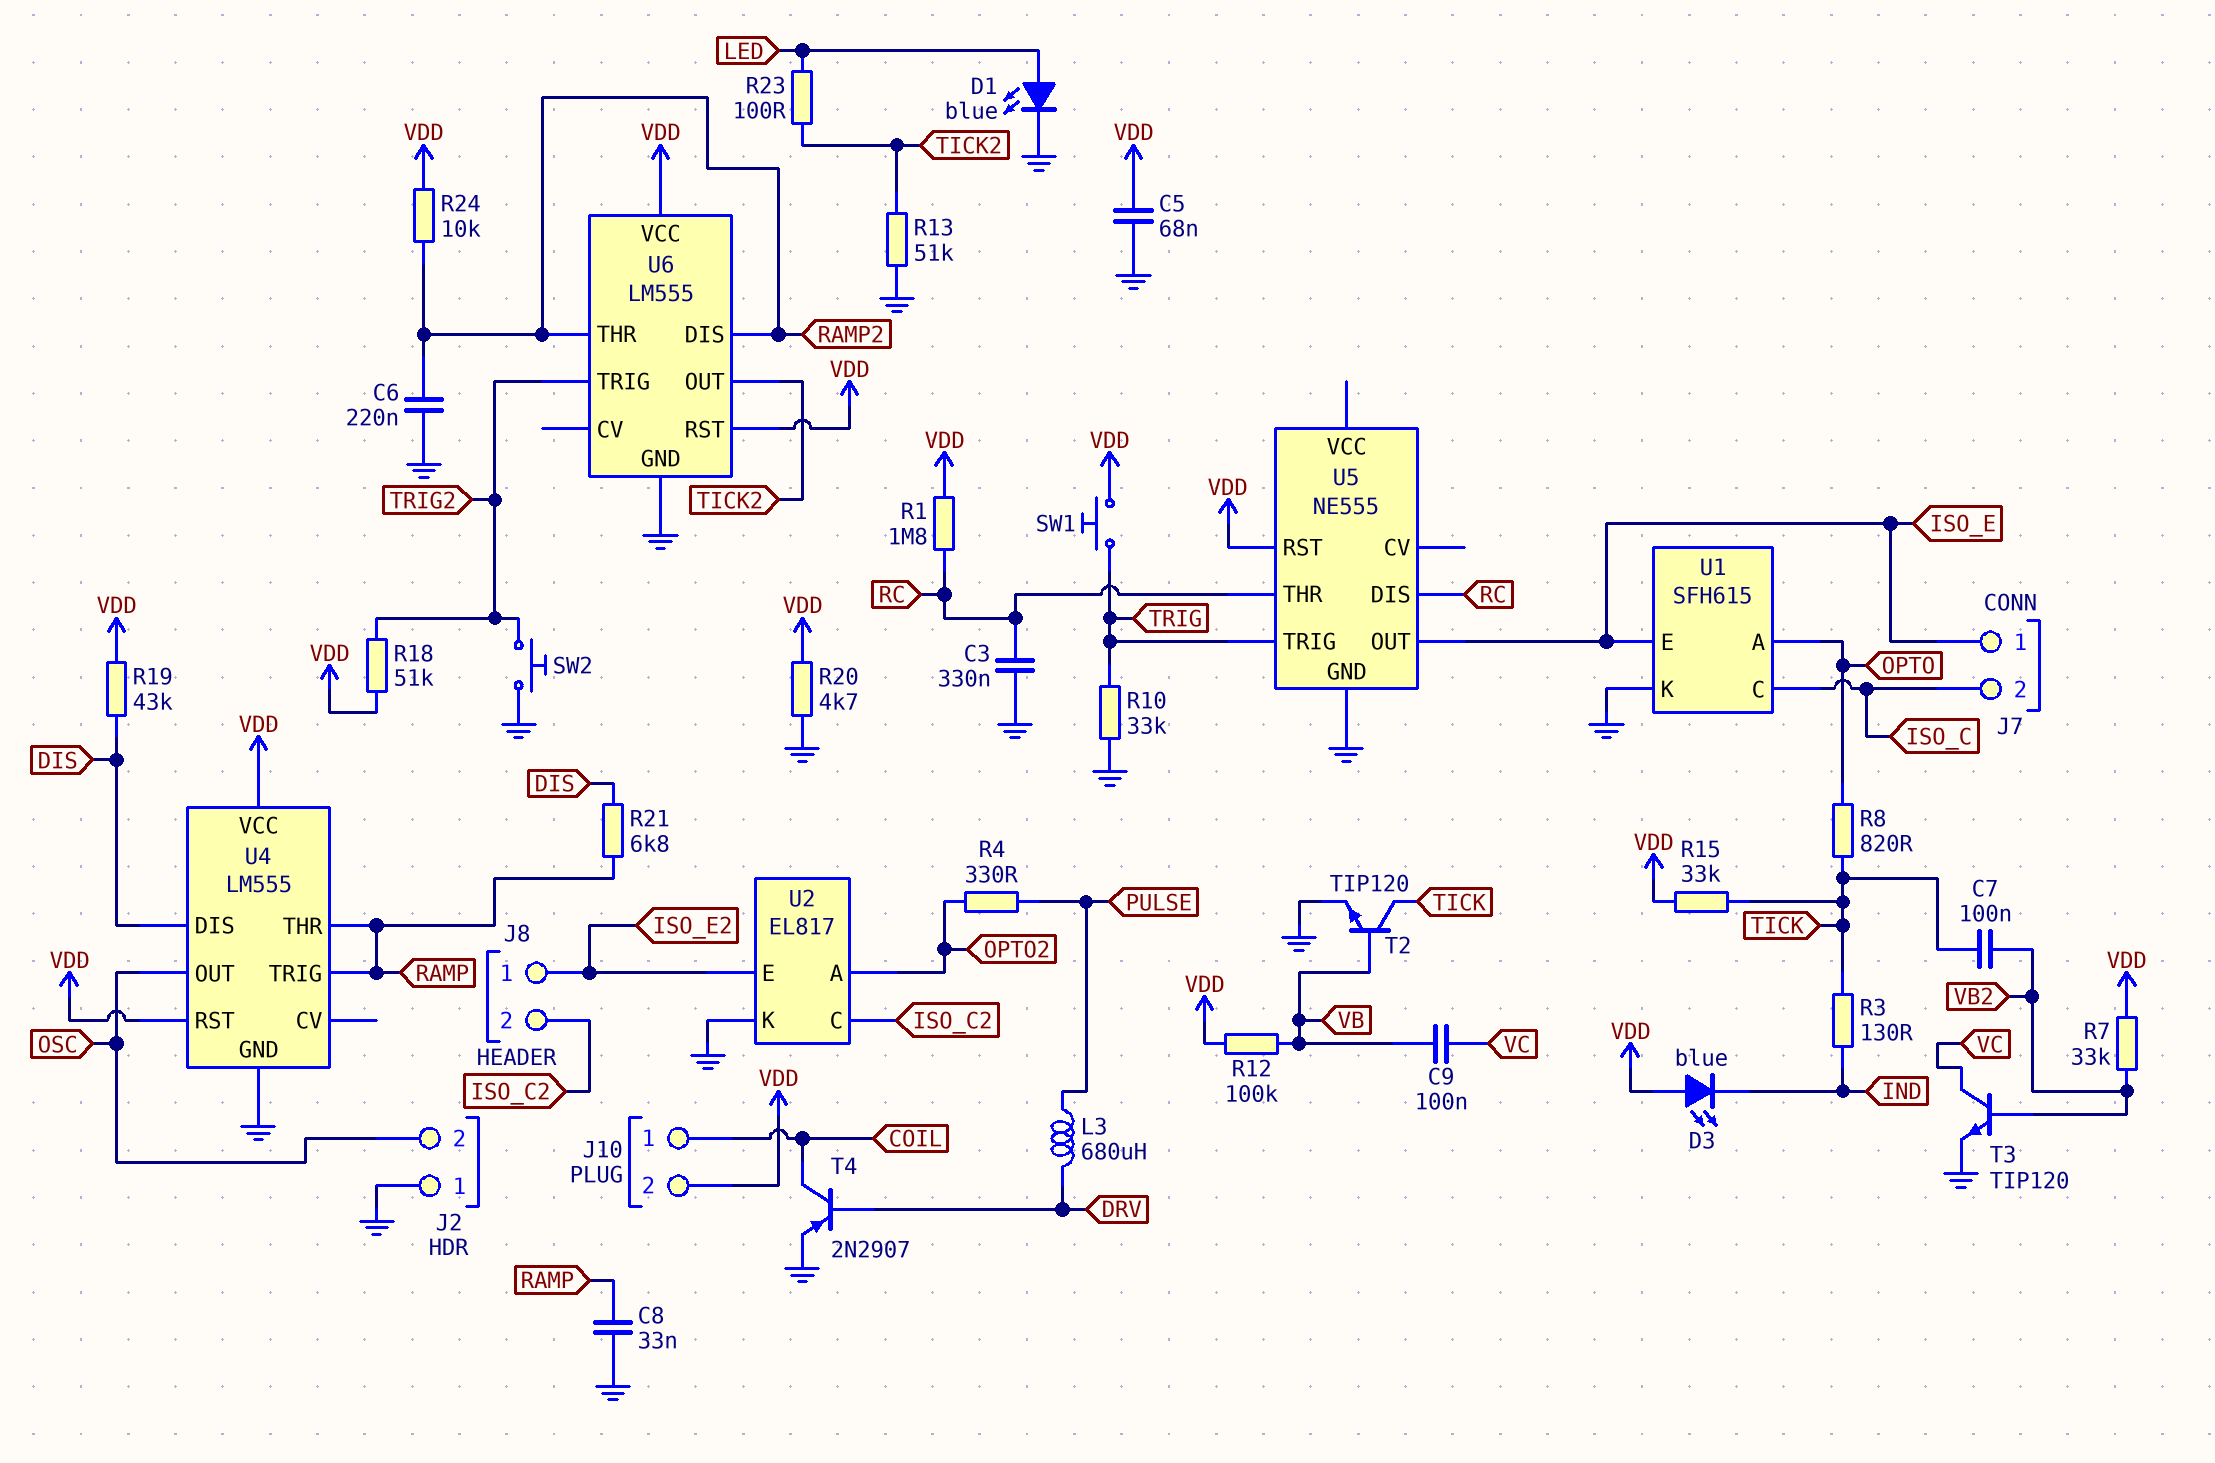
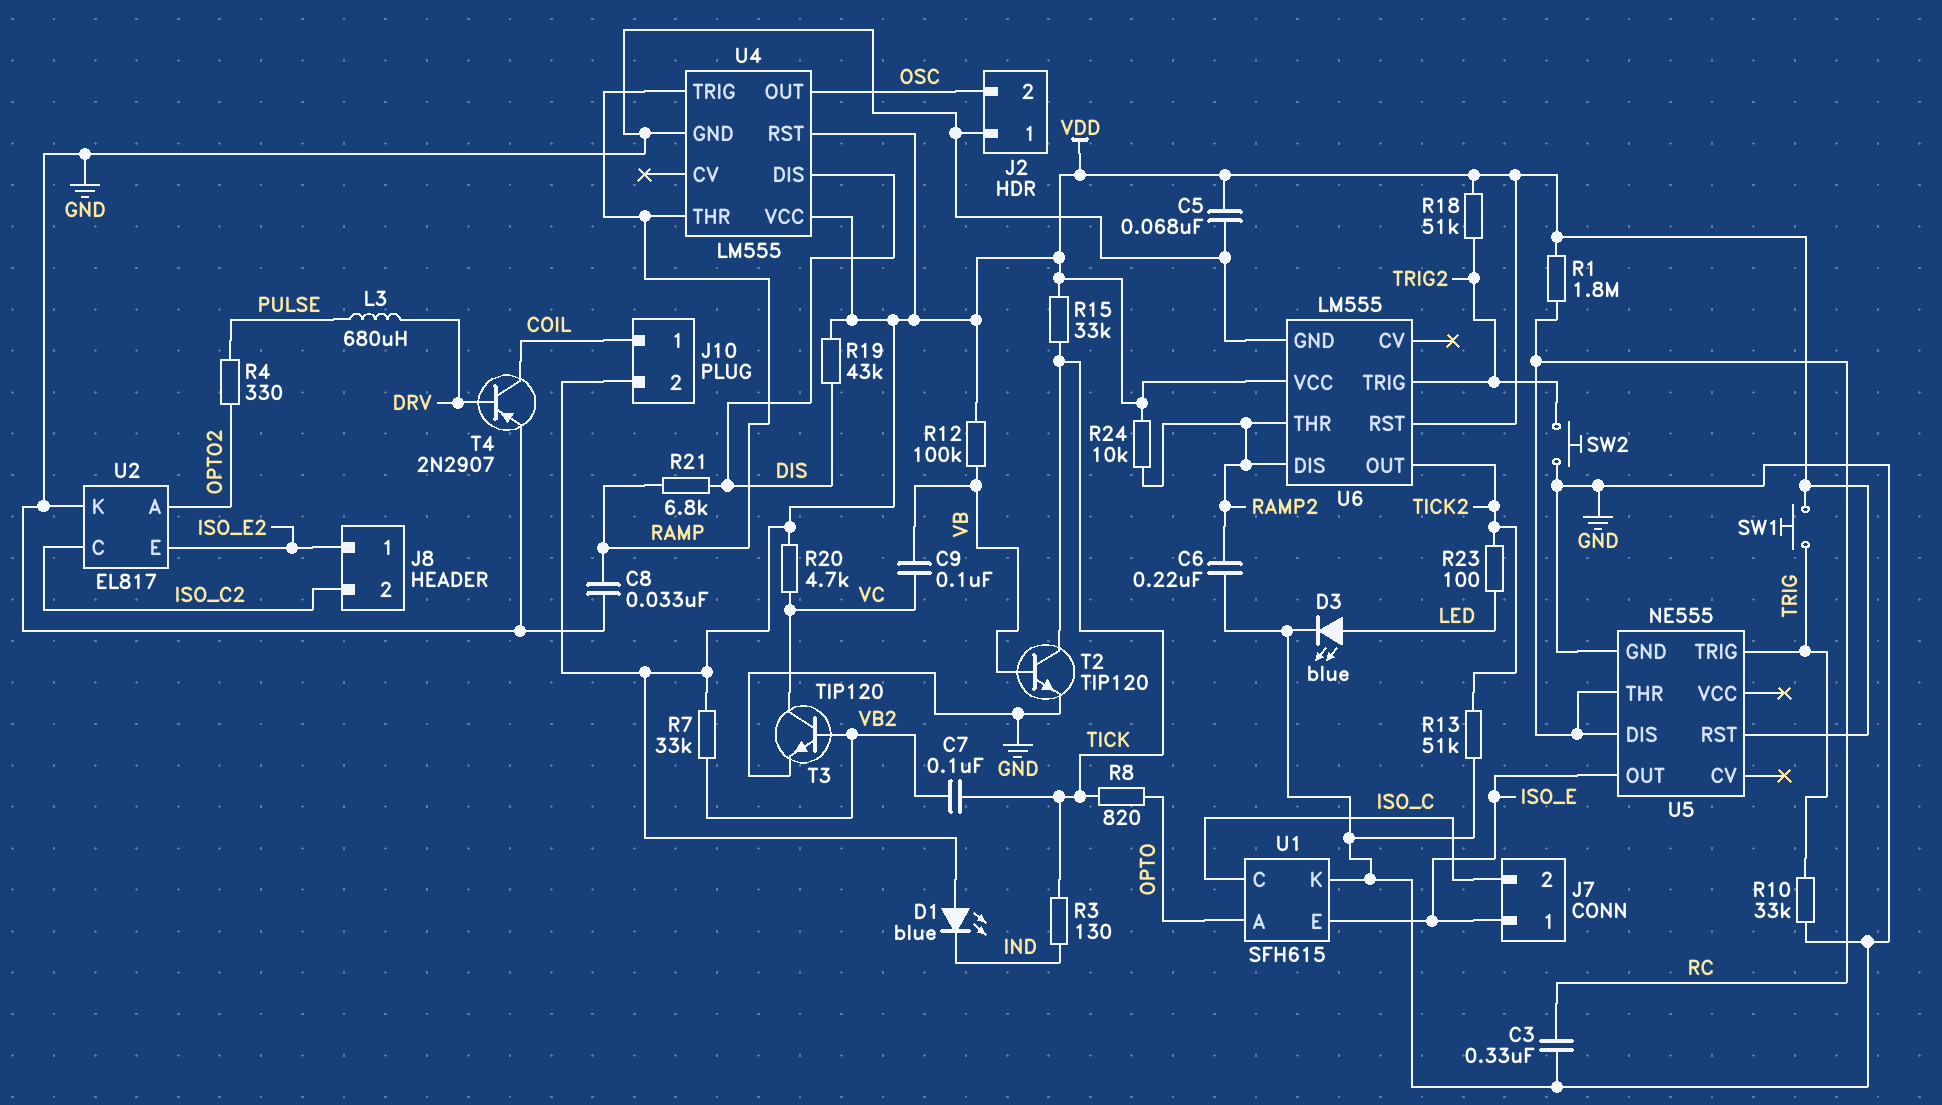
D1: LED blue (A LED, K GND) -> LED blue (A VDD, K IND)
D3: LED blue (A VDD, K IND) -> LED blue (A LED, K GND)
R20: 4.7k (GND, VDD) -> 4.7k (VC, VDD)

